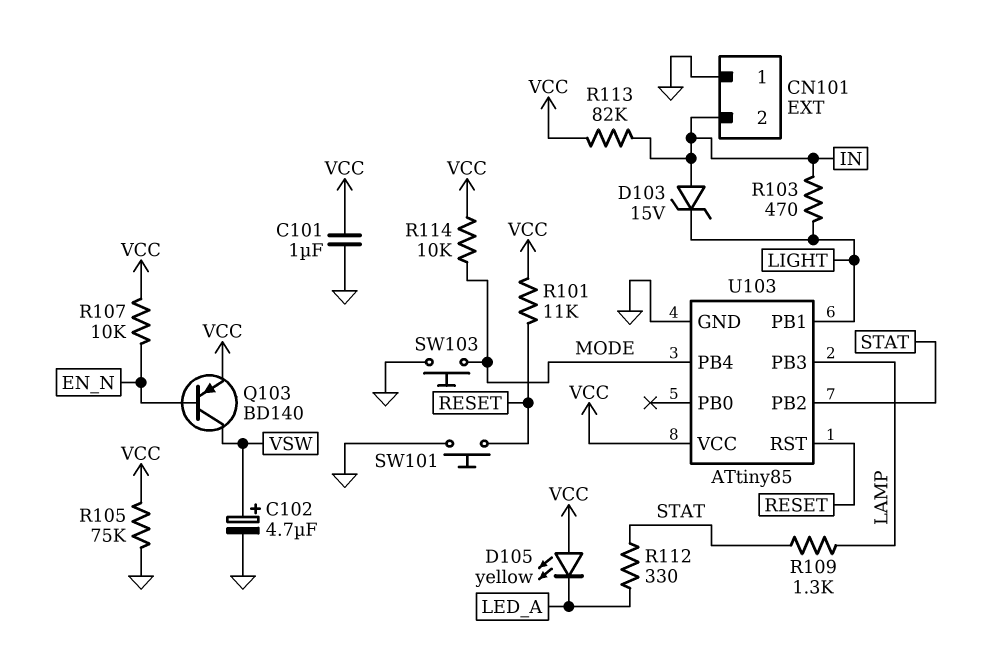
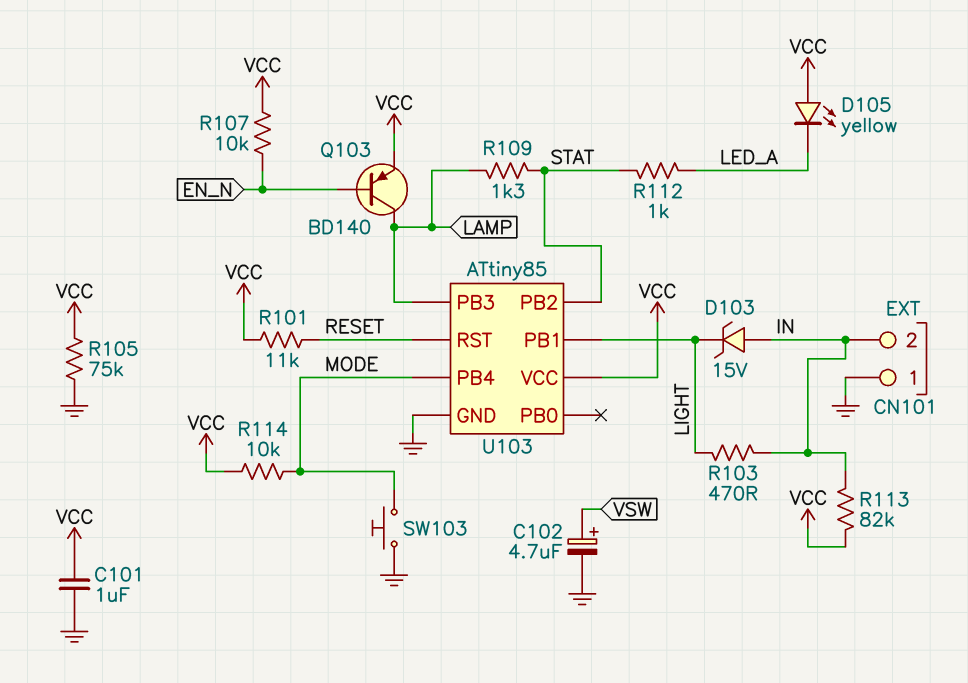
Q103: PNP BD140 (B EN_N, C VSW, E VCC) -> PNP BD140 (B EN_N, C LAMP, E VCC)
R112: 330 (LED_A, STAT) -> 1k (LED_A, STAT)
SW101: button (GND, RESET) -> none

